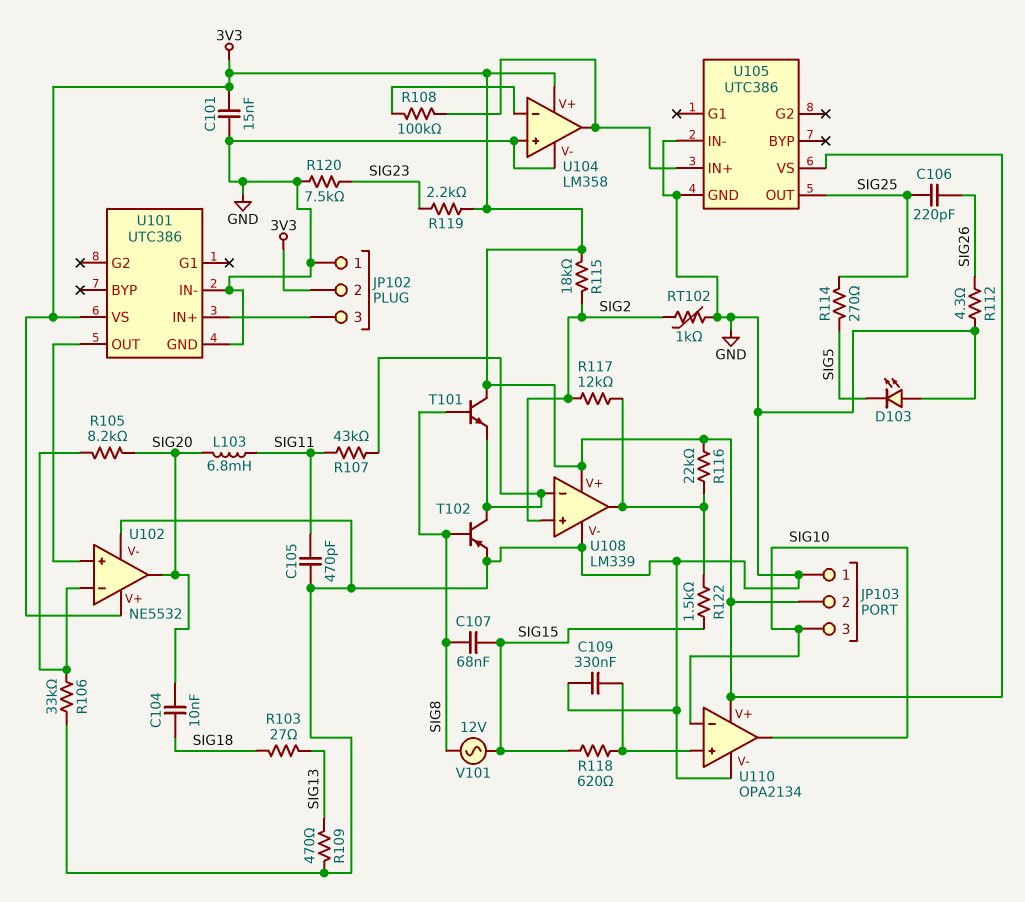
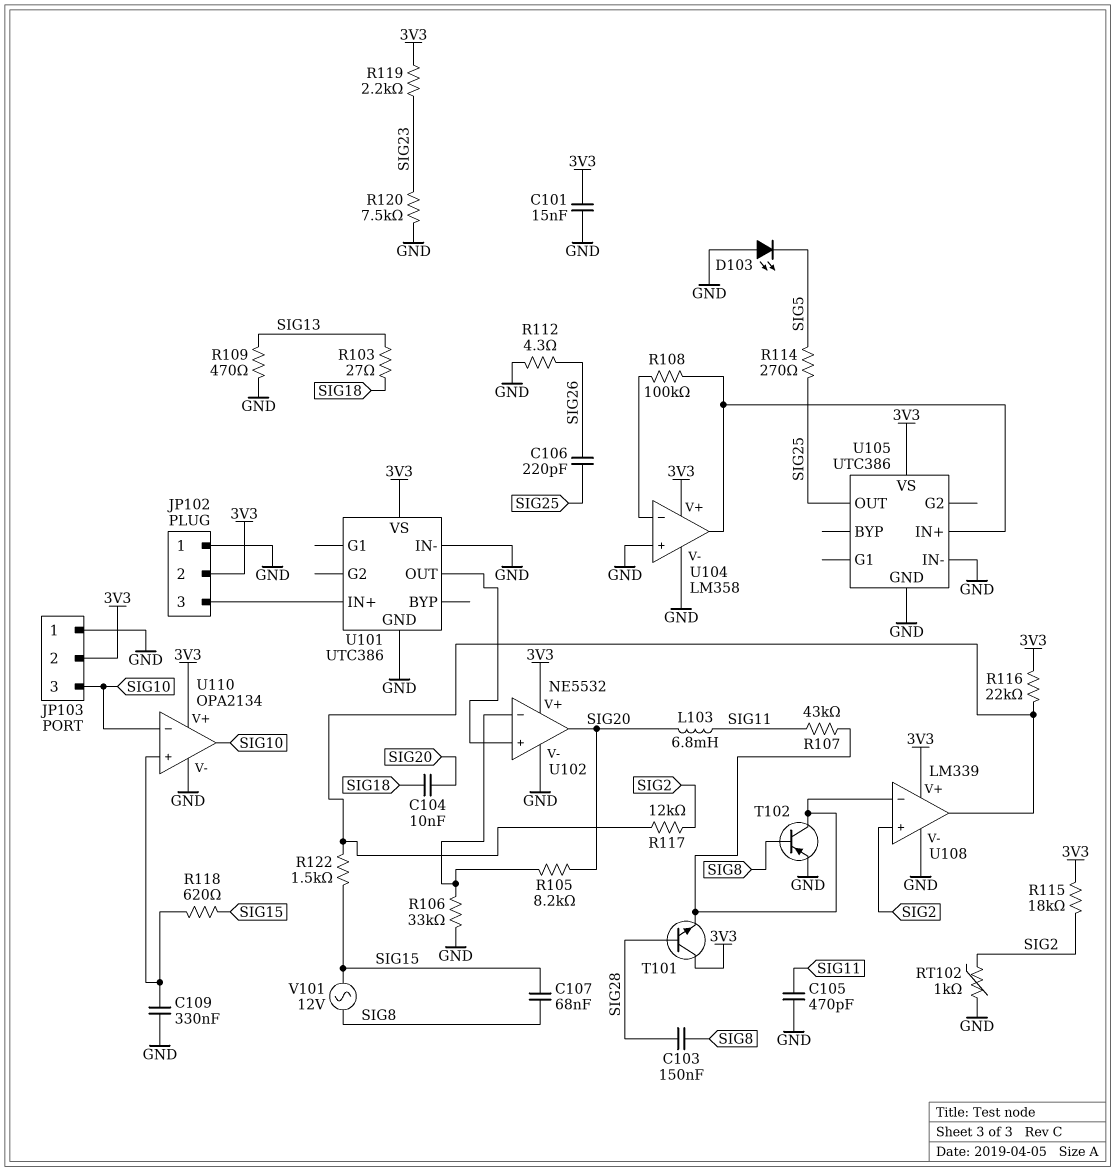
C103: none -> 150nF (SIG8, SIG28)
T101: NPN (B SIG8, C 3V3, E U108/in-) -> NPN (B SIG28, C 3V3, E U108/in-)

